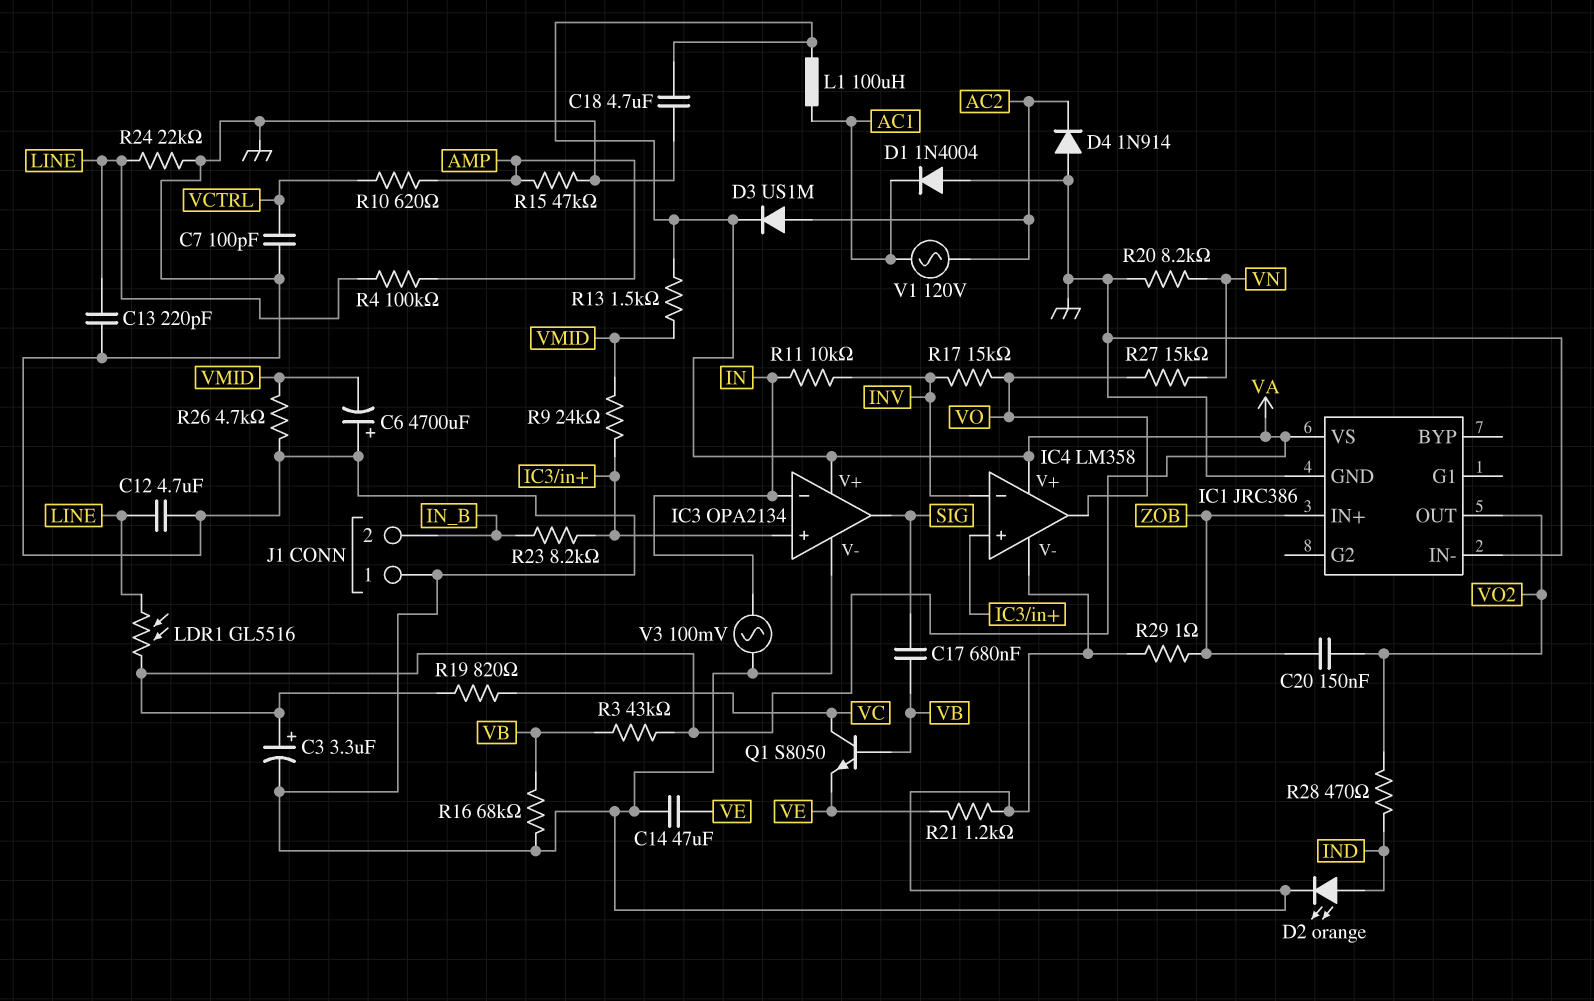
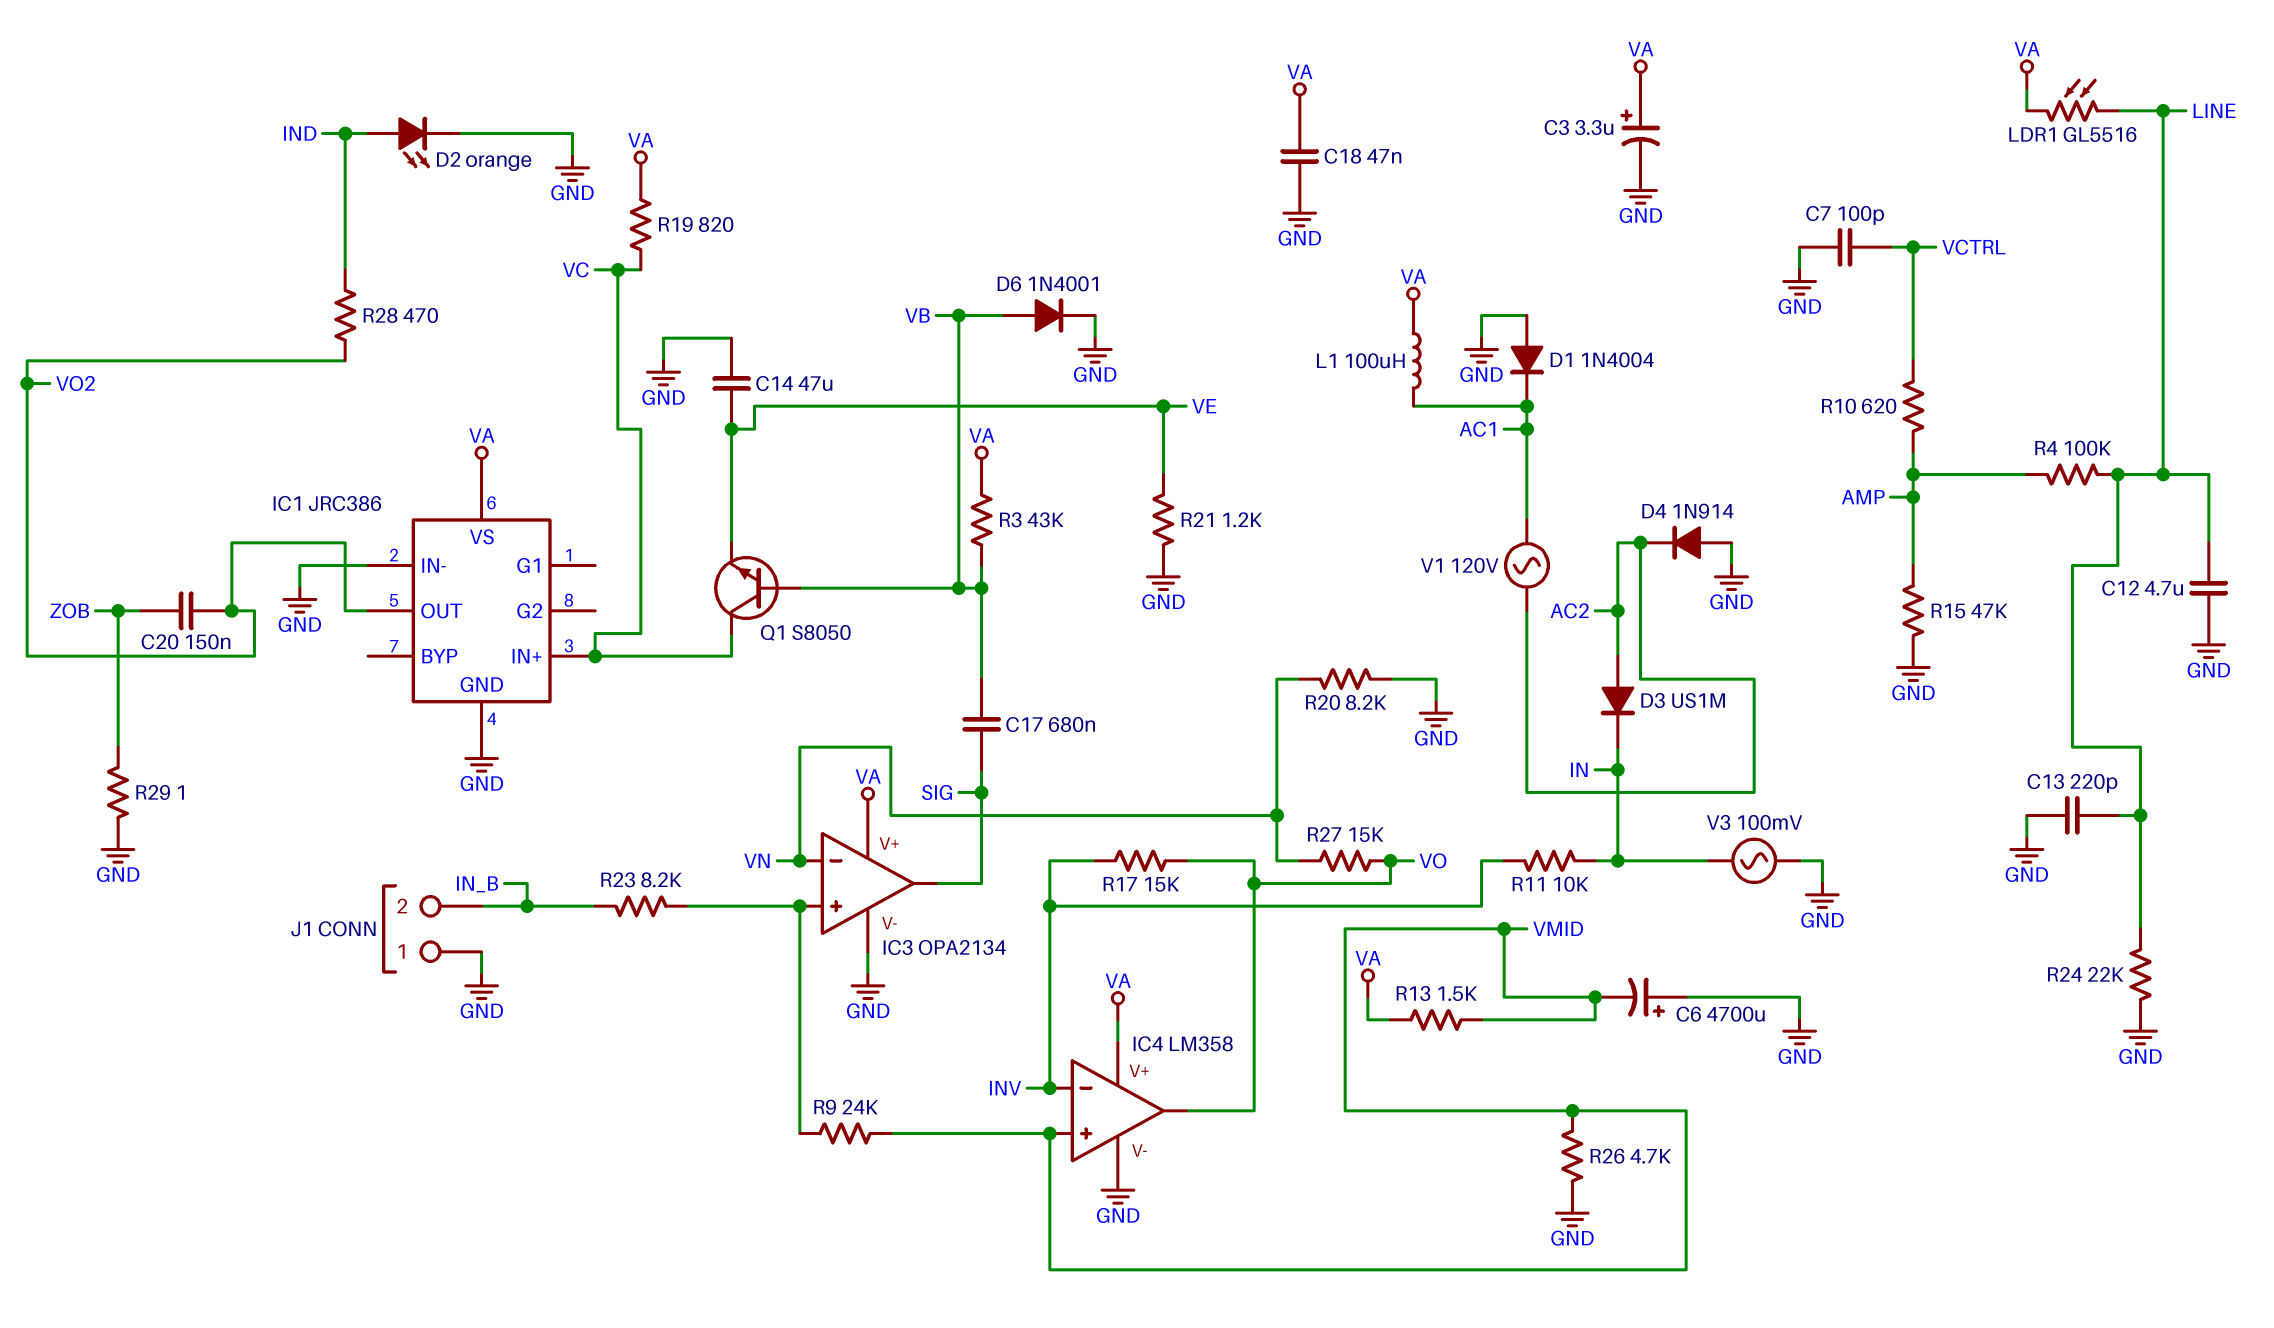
C18: 4.7uF (GND, VA) -> 47nF (GND, VA)
D3: diode US1M (A AC2, K VA) -> diode US1M (A AC2, K IN)
D6: none -> diode 1N4001 (A VB, K GND)
IC1 pin IN+: ZOB -> VC
IC3 pin in-: IN -> VN
IC4 pin in+: IC3/in+ -> VMID
R16: 68k (GND, VB) -> none

